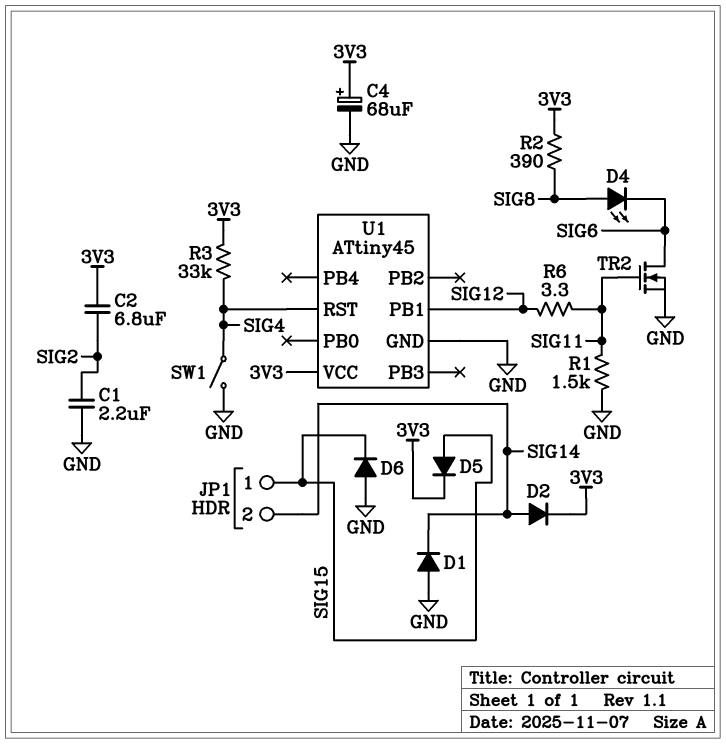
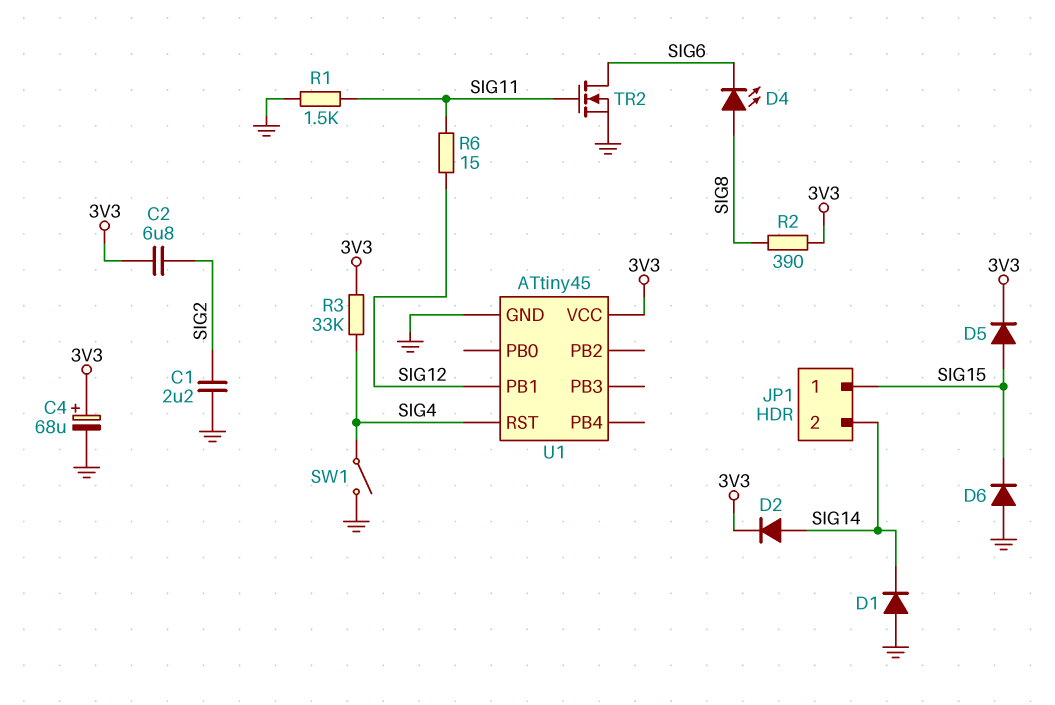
R6: 3.3 (SIG11, SIG12) -> 15 (SIG11, SIG12)

